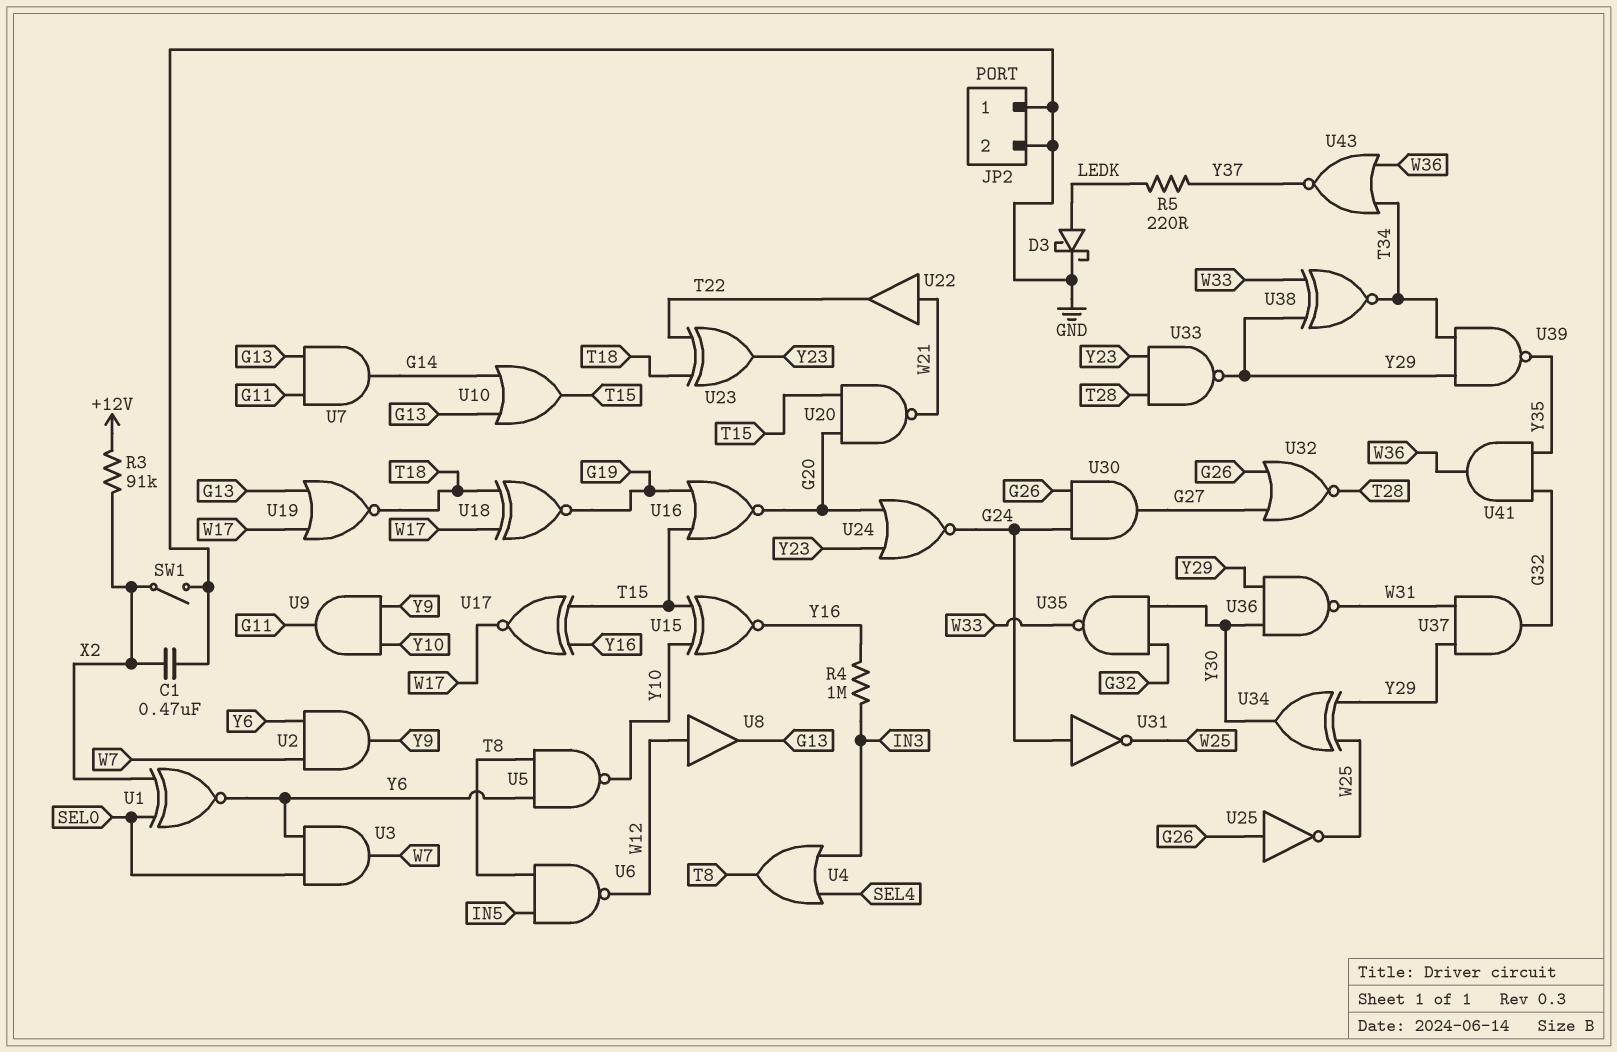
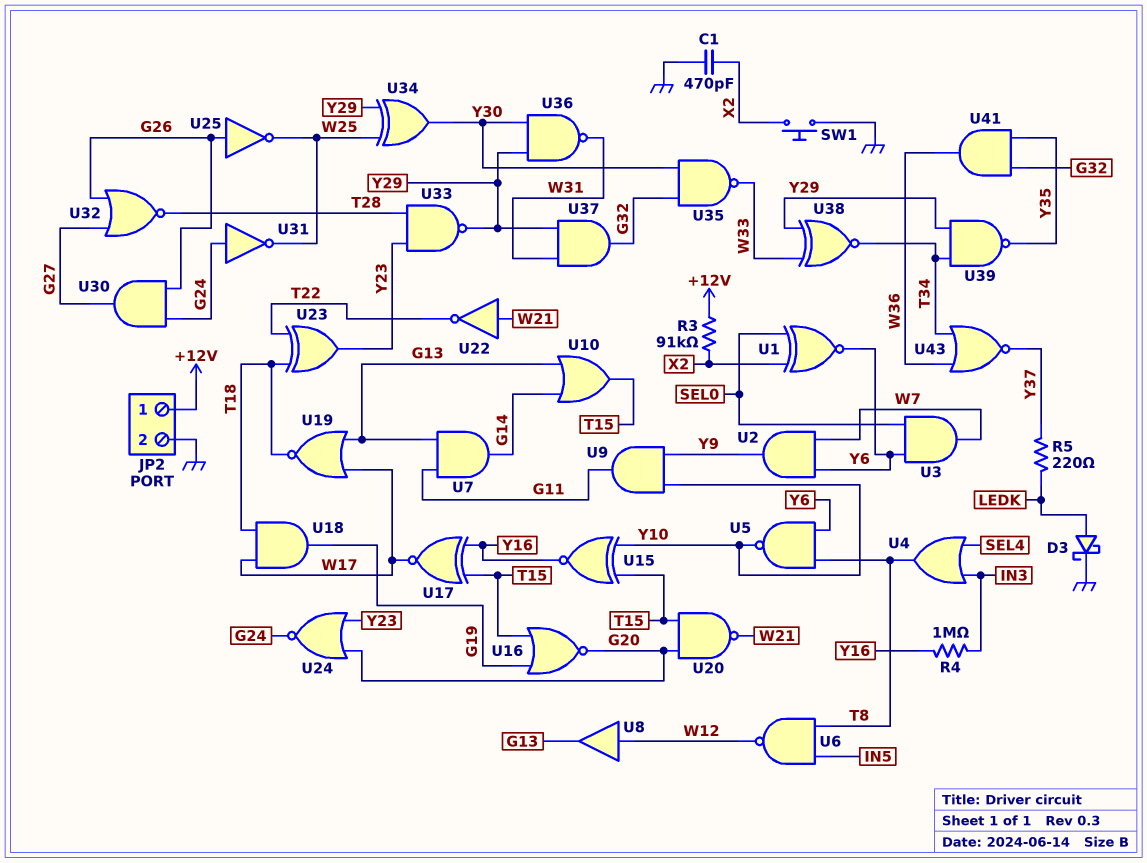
C1: 470nF (GND, X2) -> 470pF (GND, X2)
JP2 pin 1: GND -> +12V
SW1: switch (GND, X2) -> button (GND, X2)
U18: XNOR (in T18, in W17, out G19) -> AND (in T18, in W17, out G19)
U22: buffer (in W21, out T22) -> NOT (in W21, out T22)

